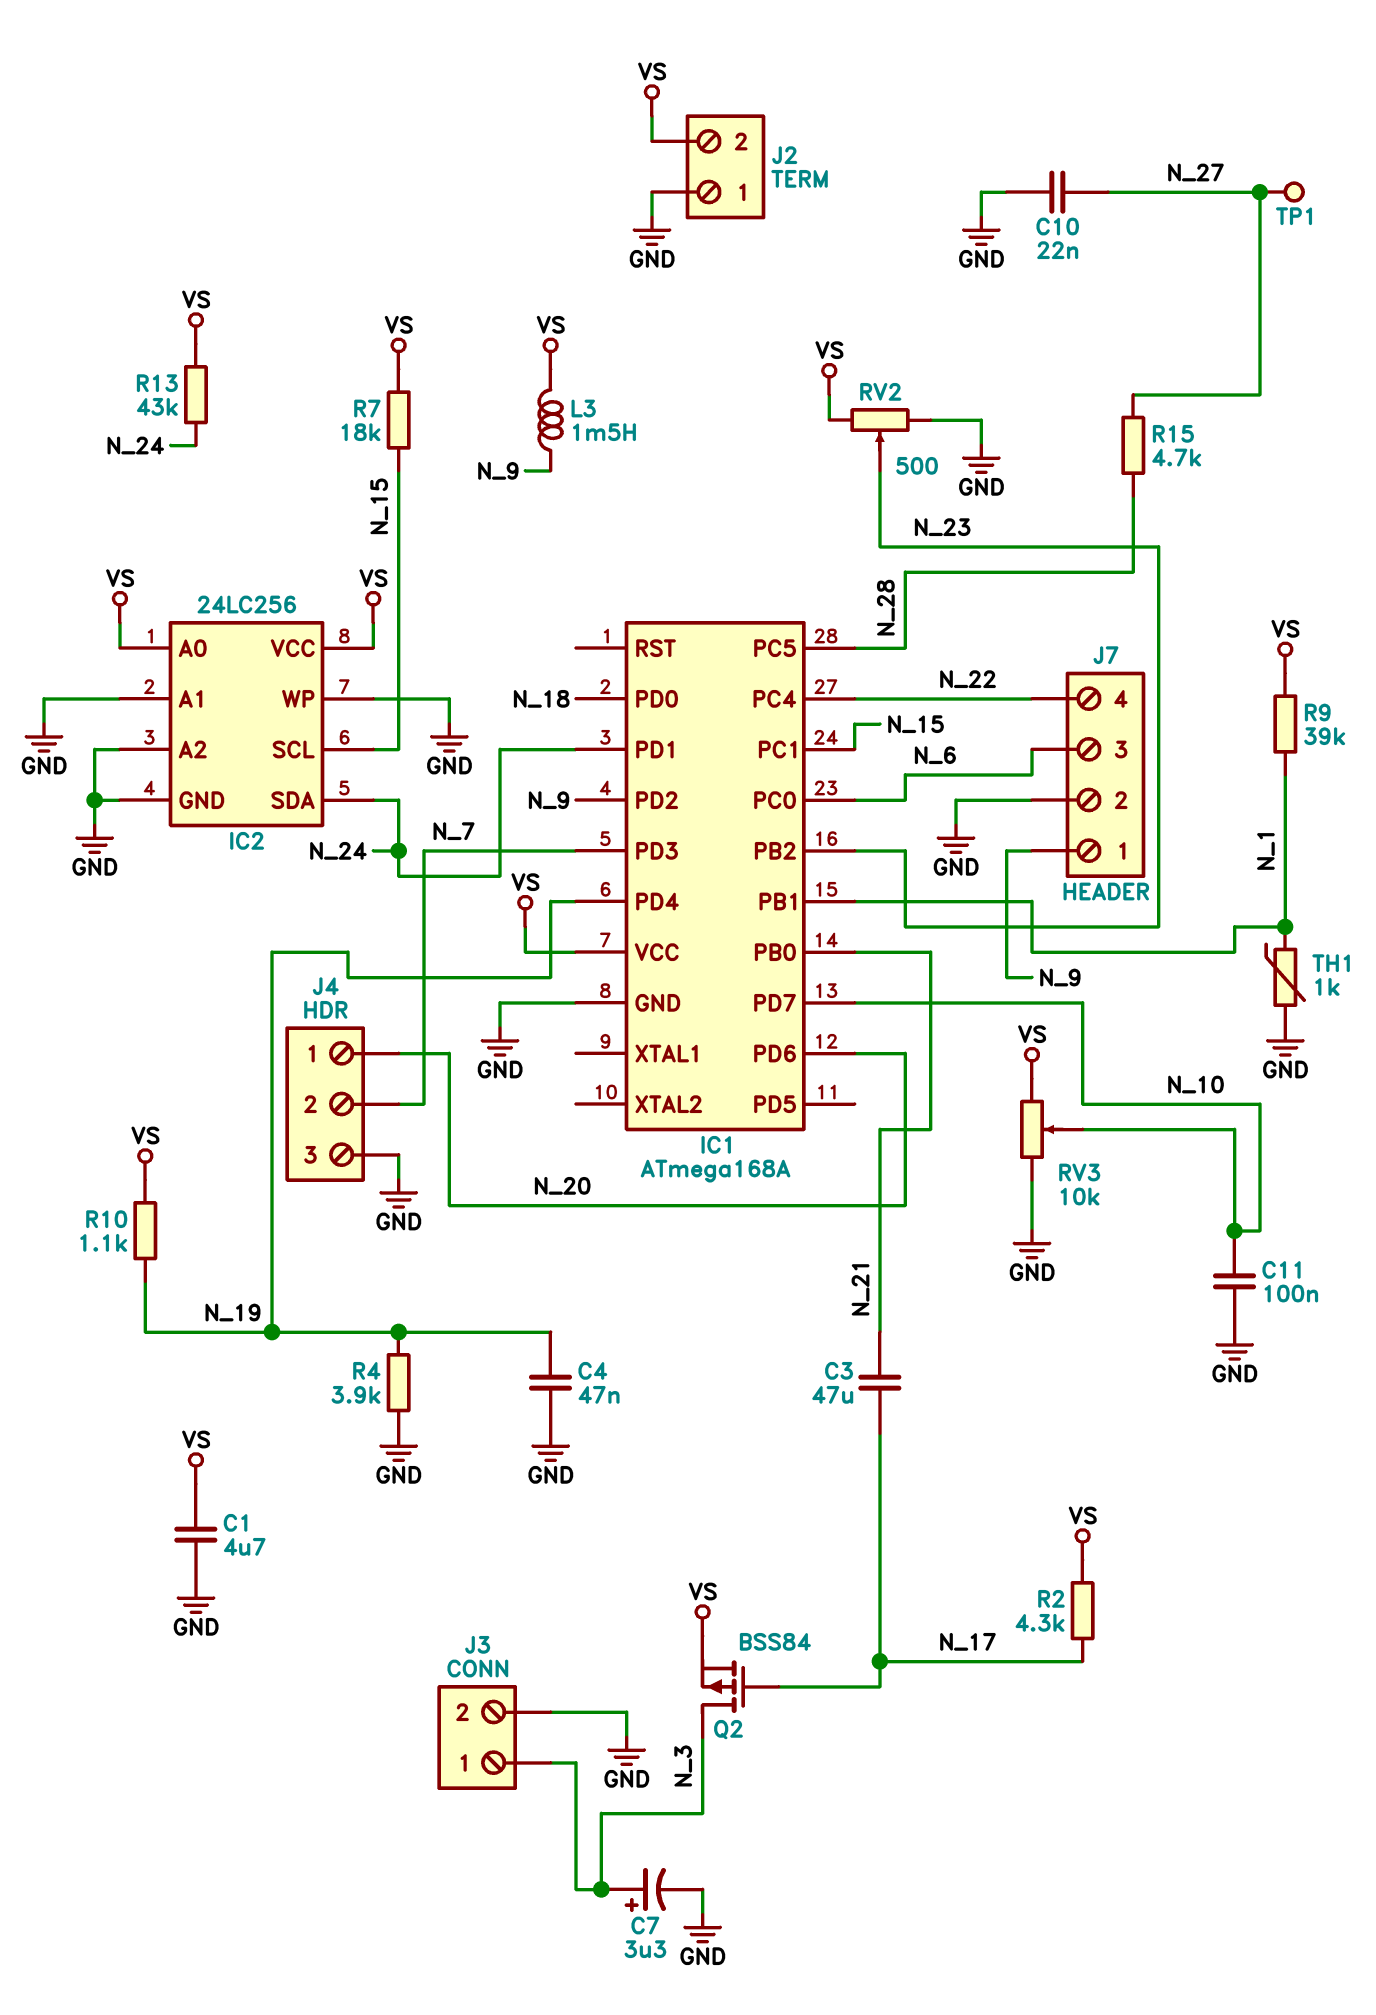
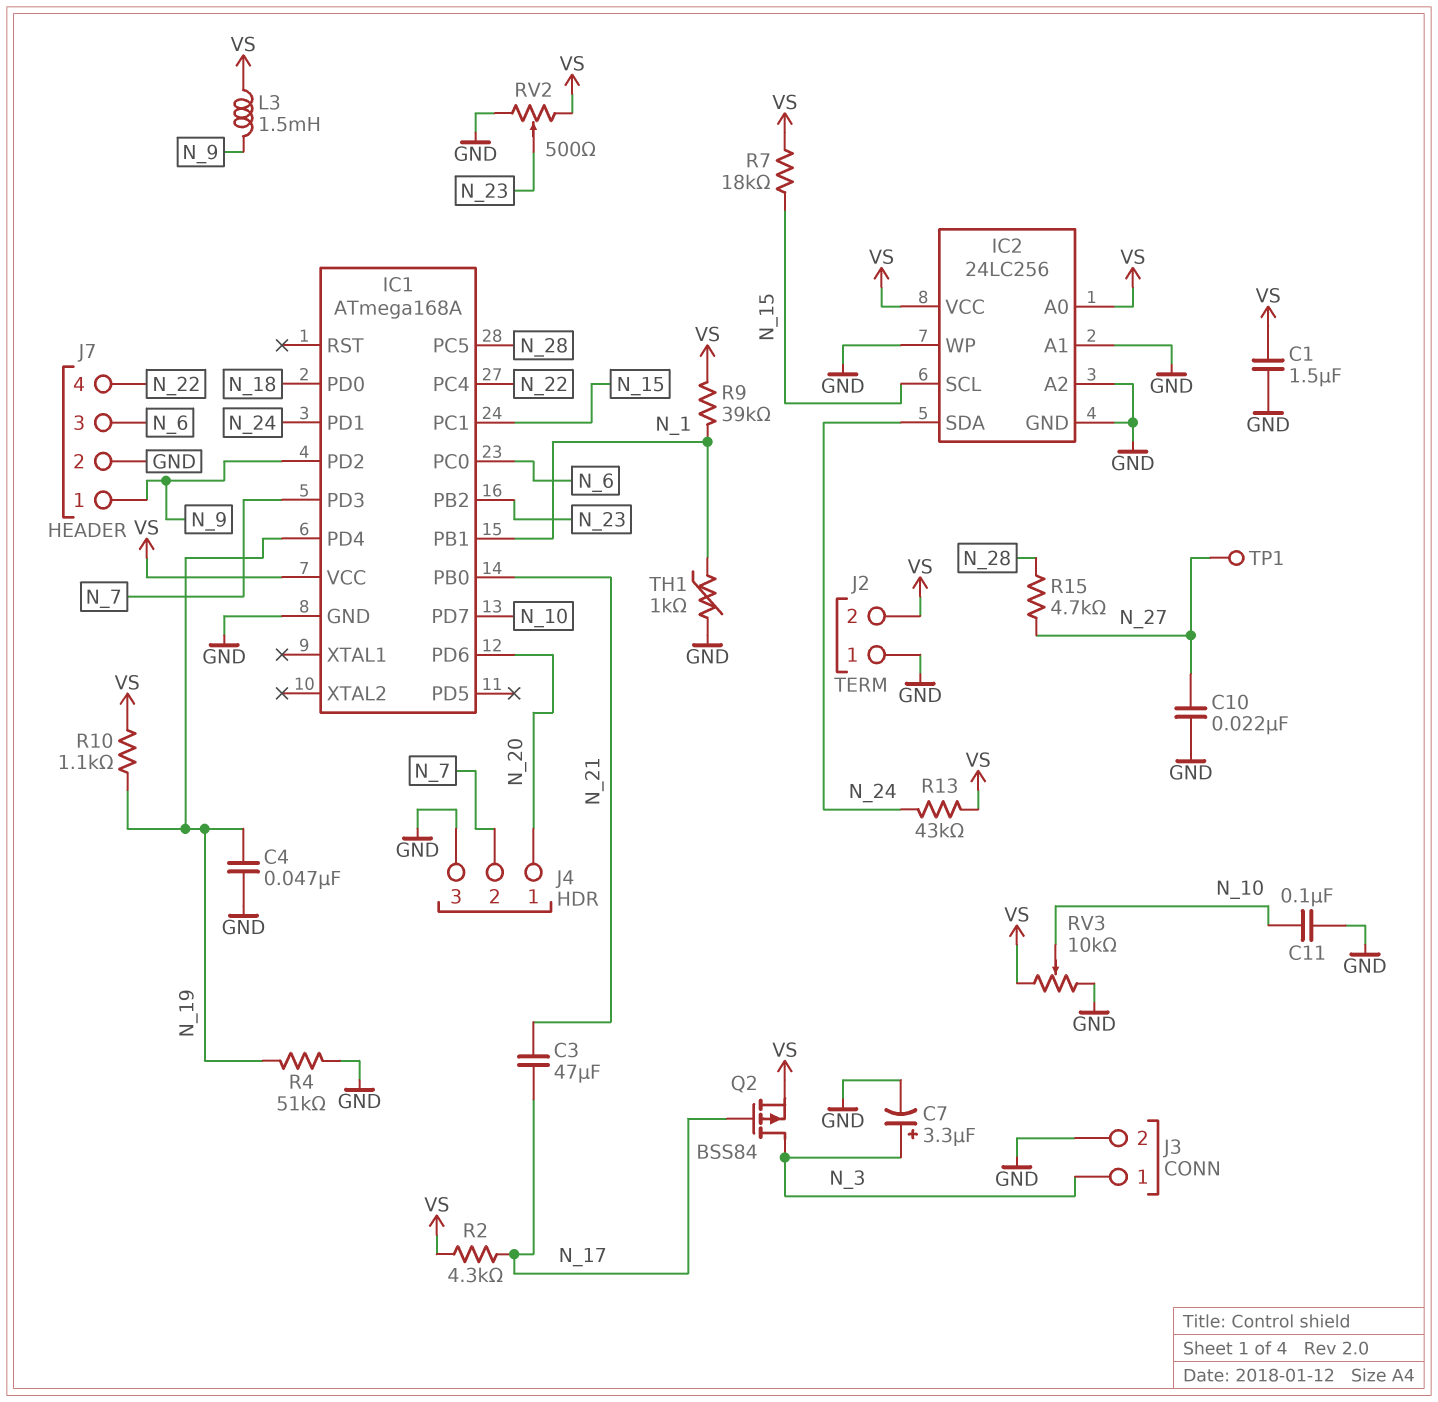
C1: 4.7uF (GND, VS) -> 1.5uF (GND, VS)
R4: 3.9k (GND, N_19) -> 51k (GND, N_19)

